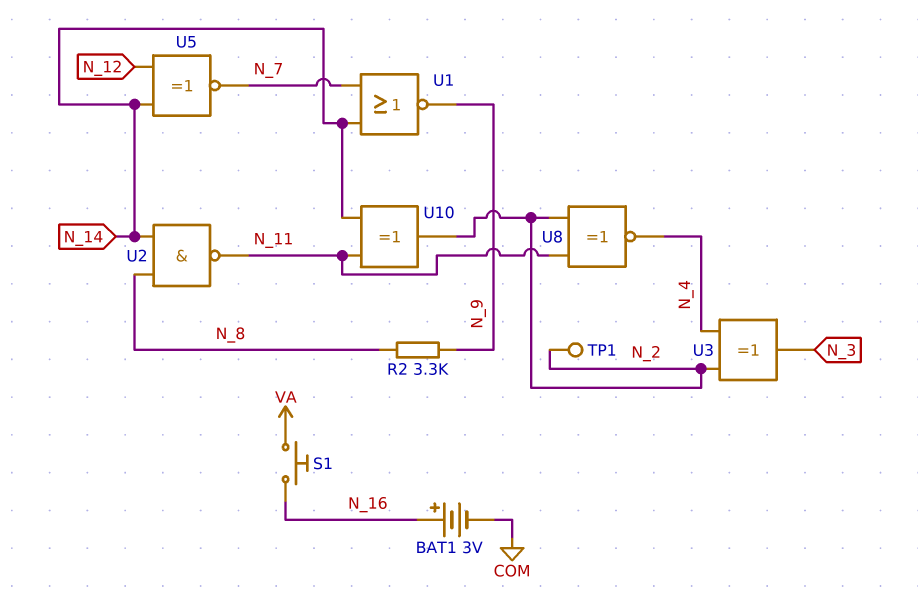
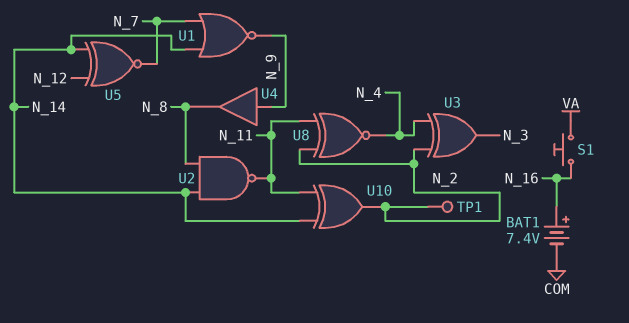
BAT1: 3V (plus N_16, minus COM) -> 7.4V (plus N_16, minus COM)
R2: 3.3k (N_8, N_9) -> none
U4: none -> buffer (in N_9, out N_8)

